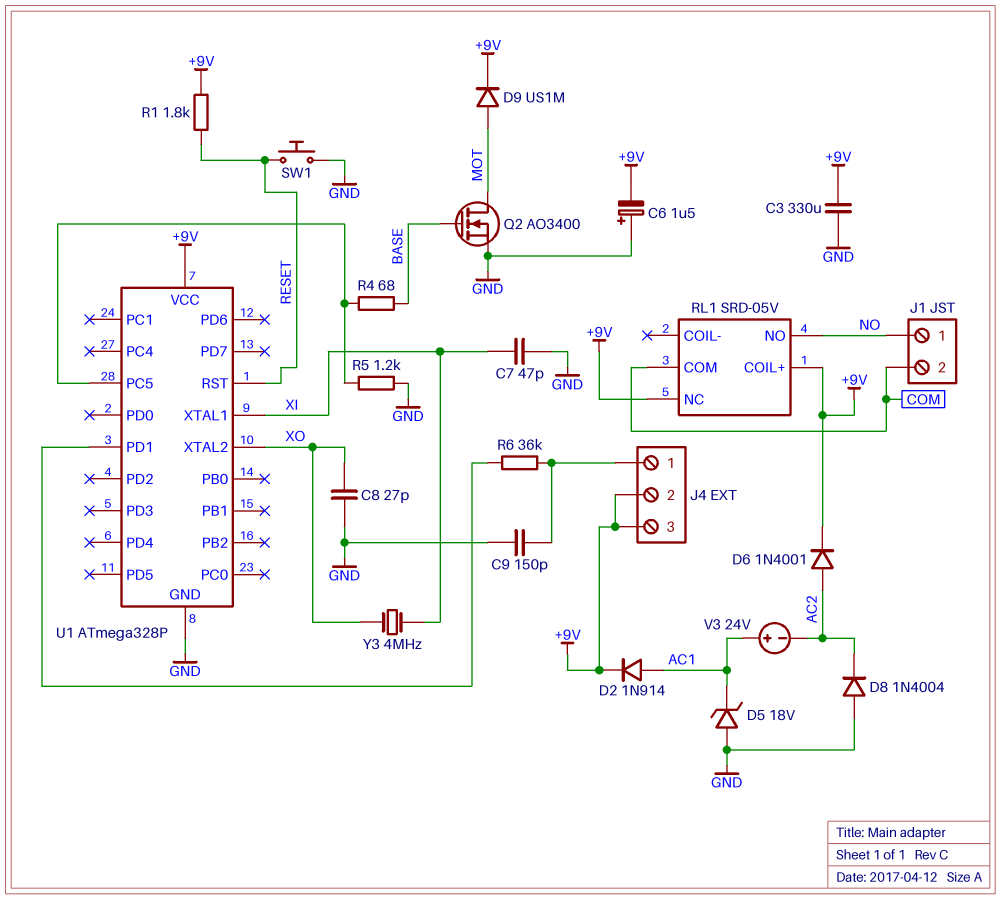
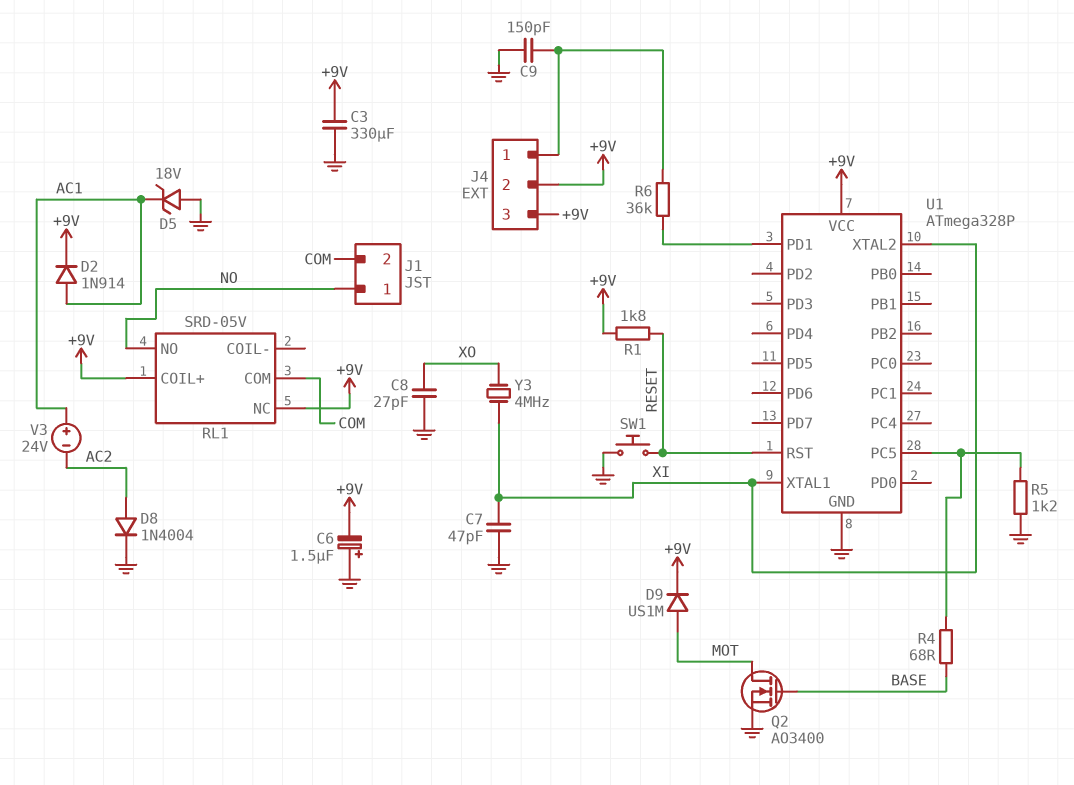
D6: diode 1N4001 (A AC2, K +9V) -> none
D8: diode 1N4004 (A GND, K AC2) -> diode 1N4004 (A AC2, K GND)
U1 pin XTAL2: XO -> XI

